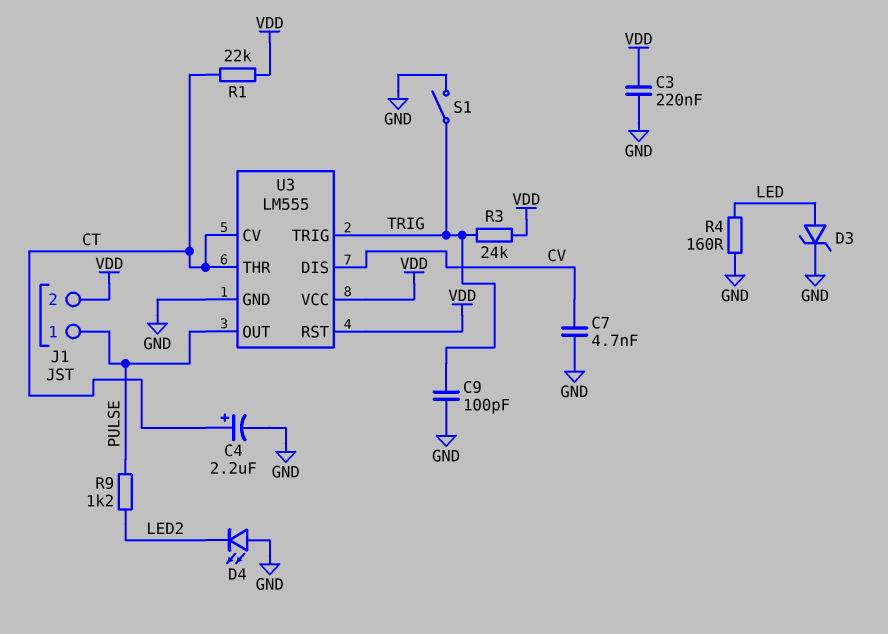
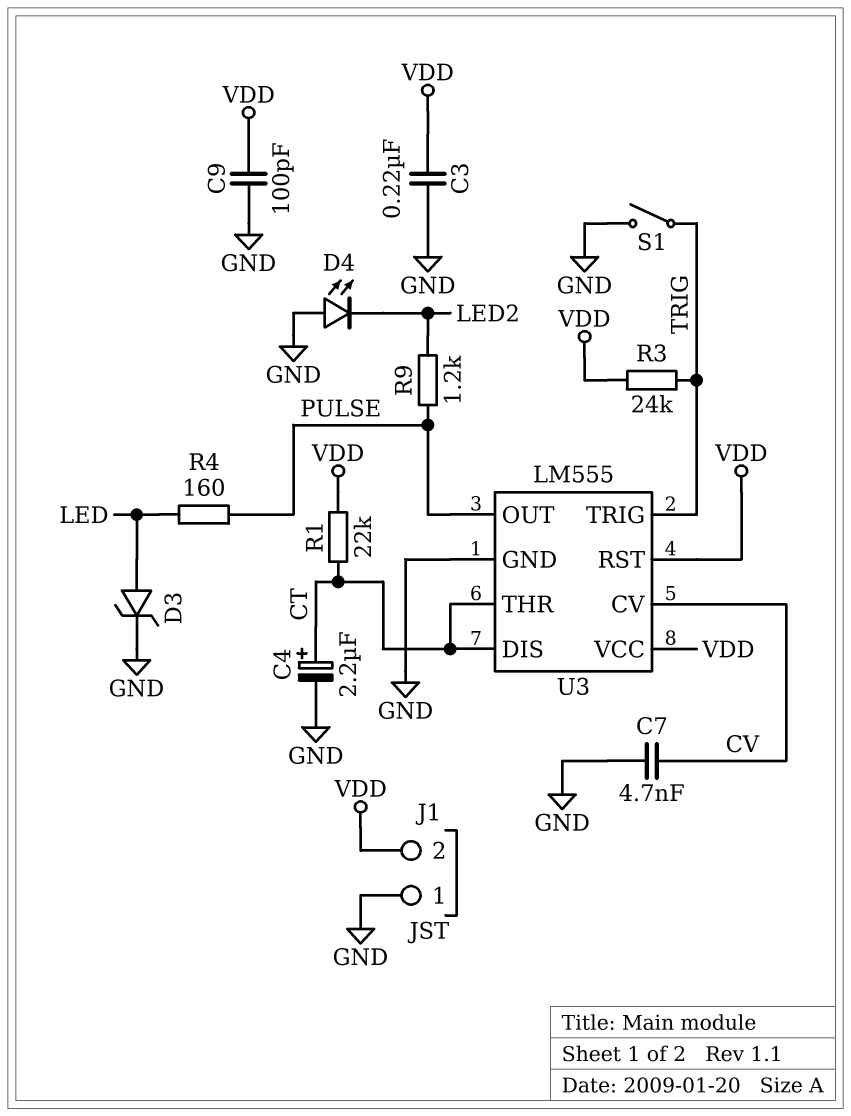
C9: 100pF (GND, TRIG) -> 100pF (GND, VDD)
J1 pin 1: PULSE -> GND
R4: 160 (GND, LED) -> 160 (LED, PULSE)
U3 pin CV: CT -> CV
U3 pin DIS: CV -> CT

